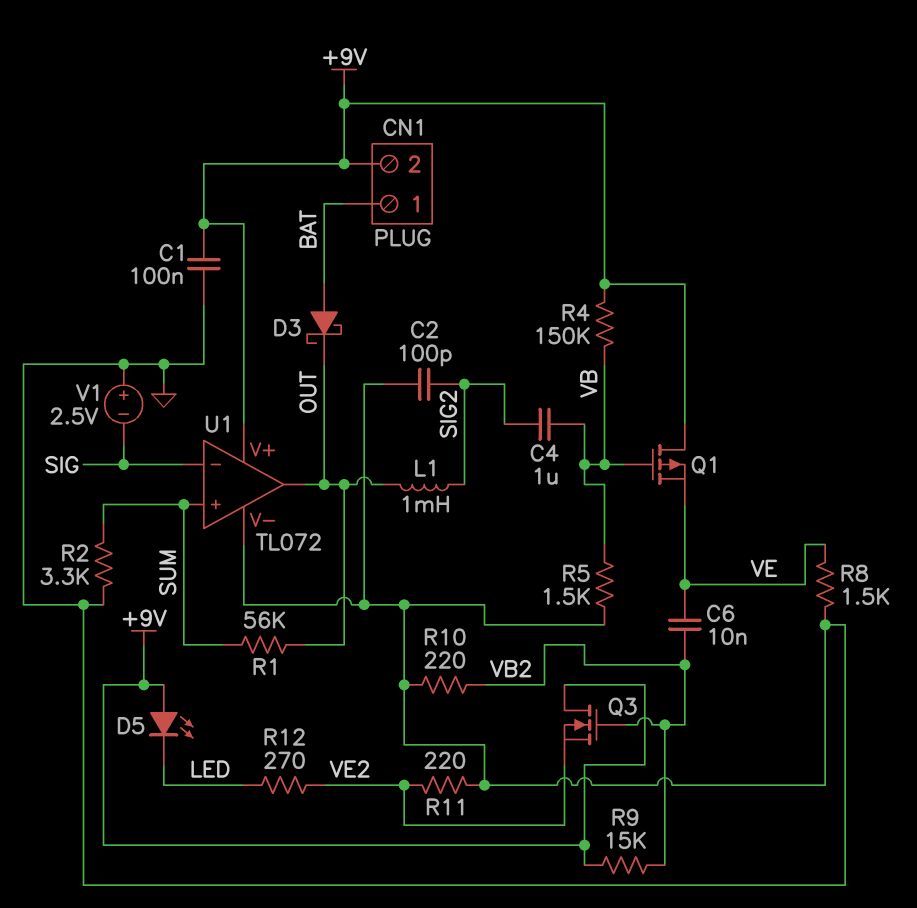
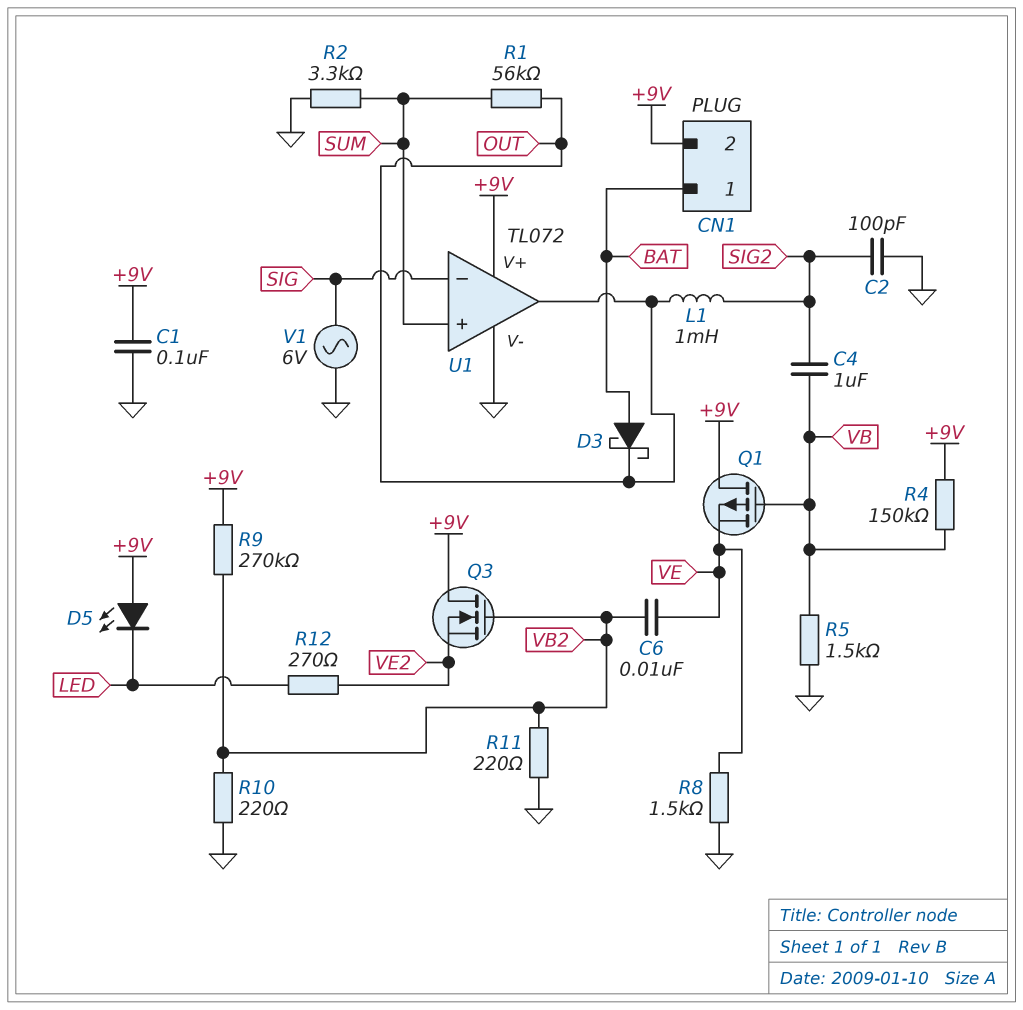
R9: 15k (+9V, VB2) -> 270k (+9V, VB2)
R11: 220 (GND, VE2) -> 220 (GND, VB2)
V1: 2.5V (plus GND, minus SIG) -> AC 6V (GND, SIG)

